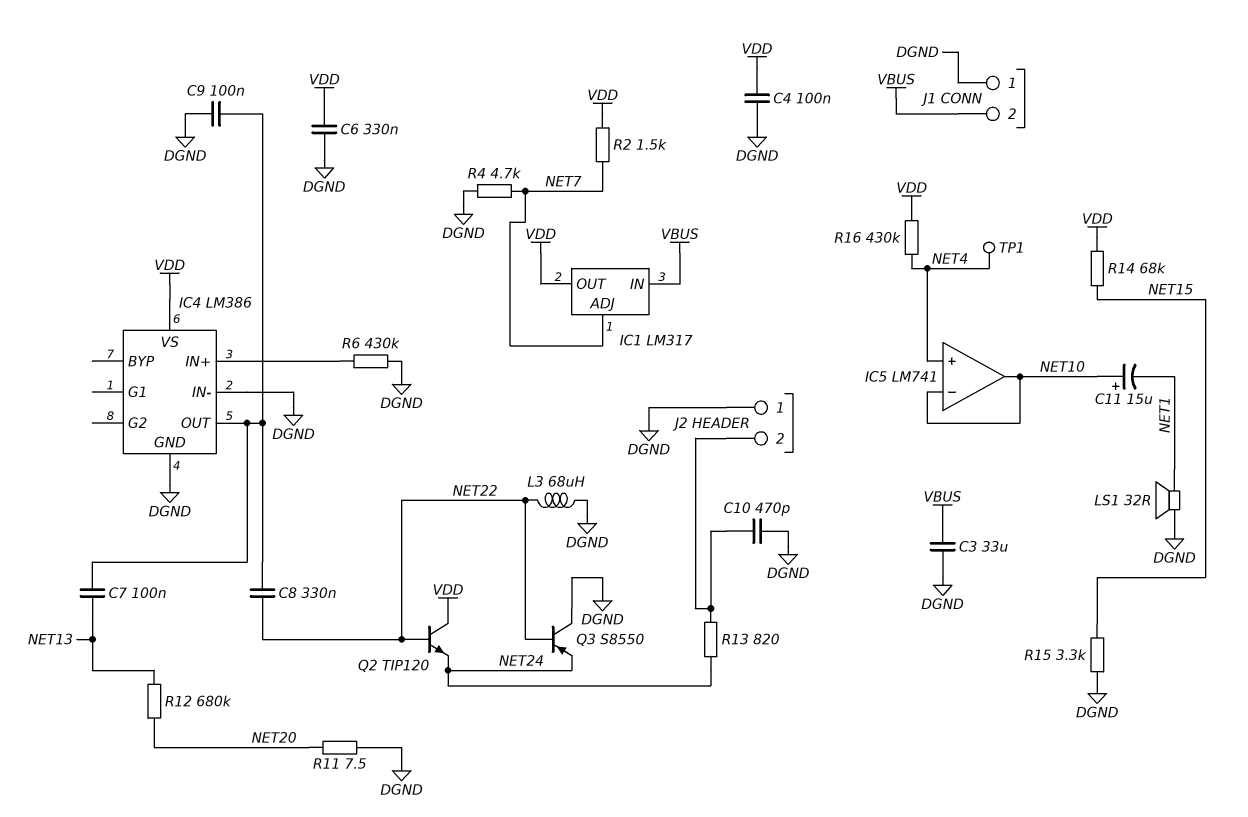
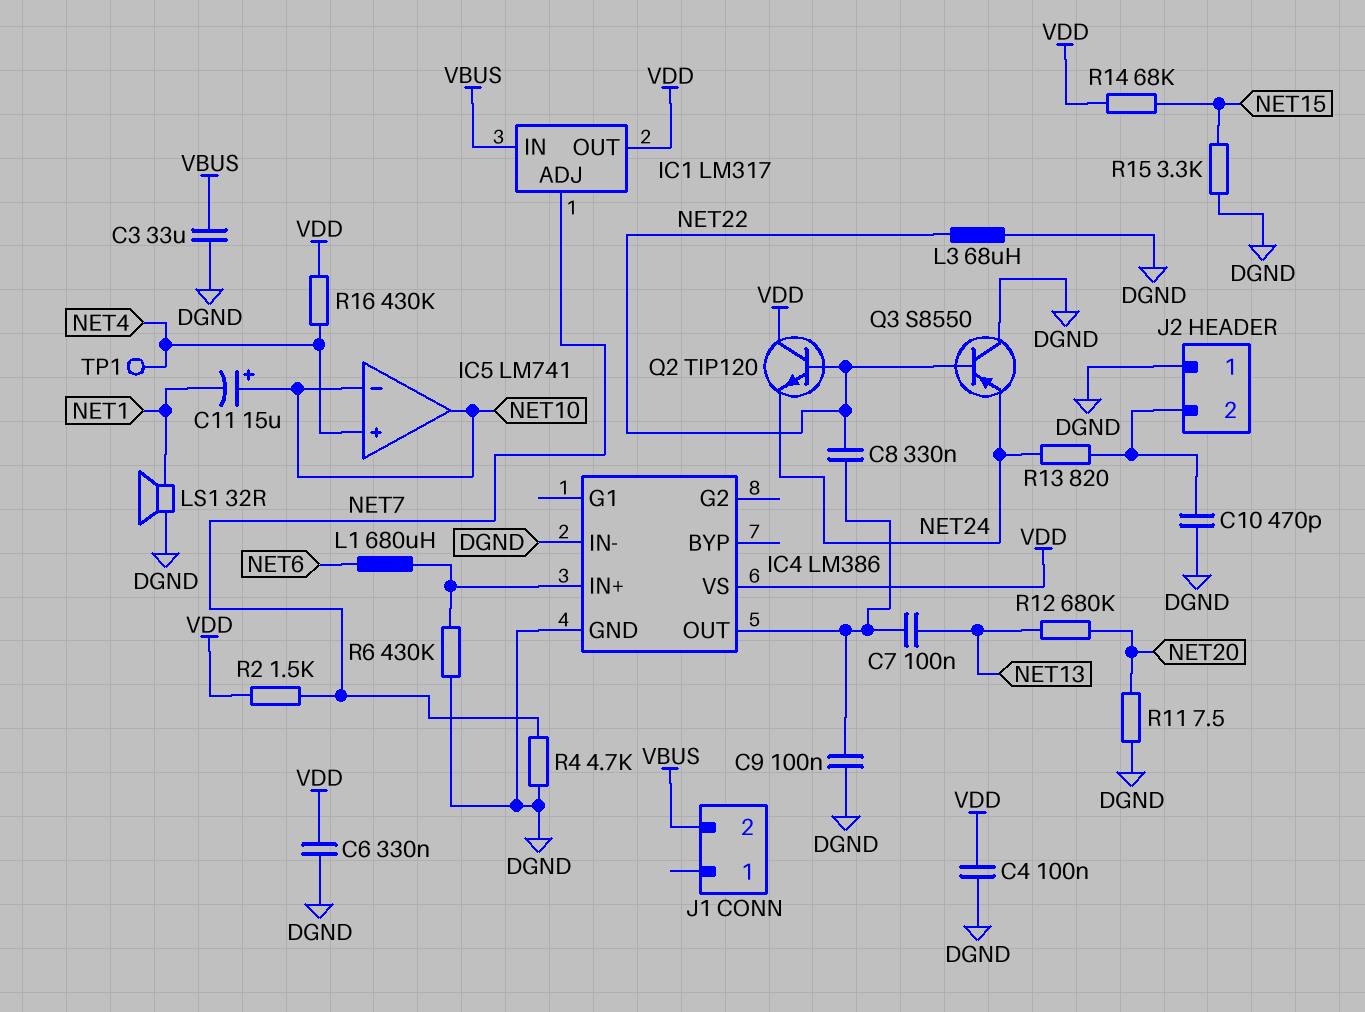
J1 pin 1: DGND -> none
L1: none -> 680uH (IC4/IN+, NET6)

